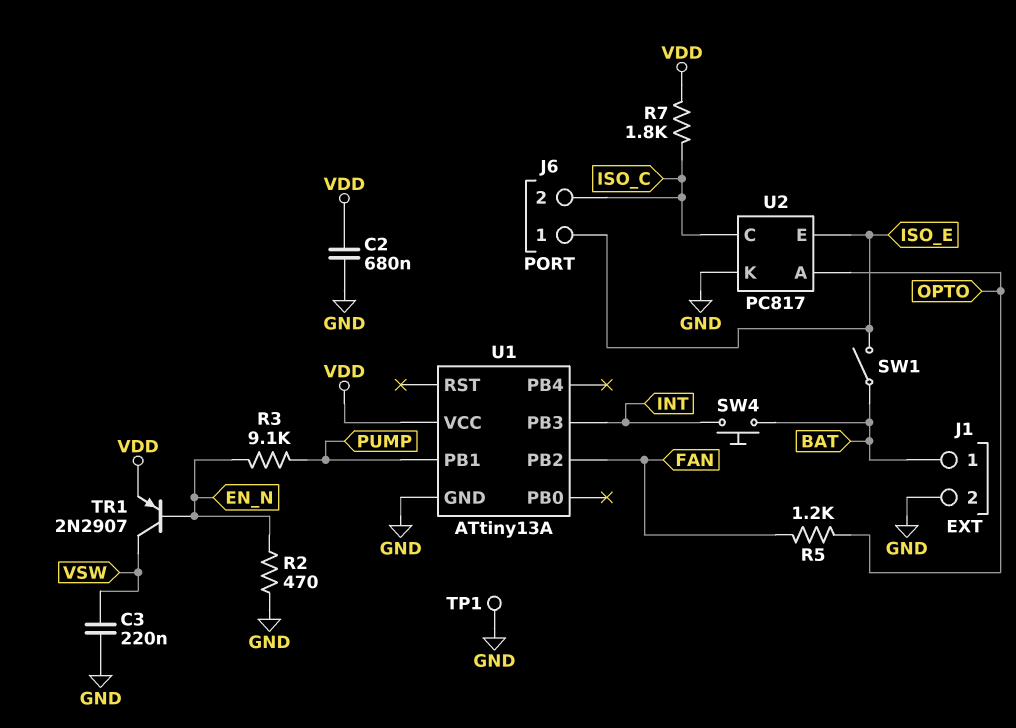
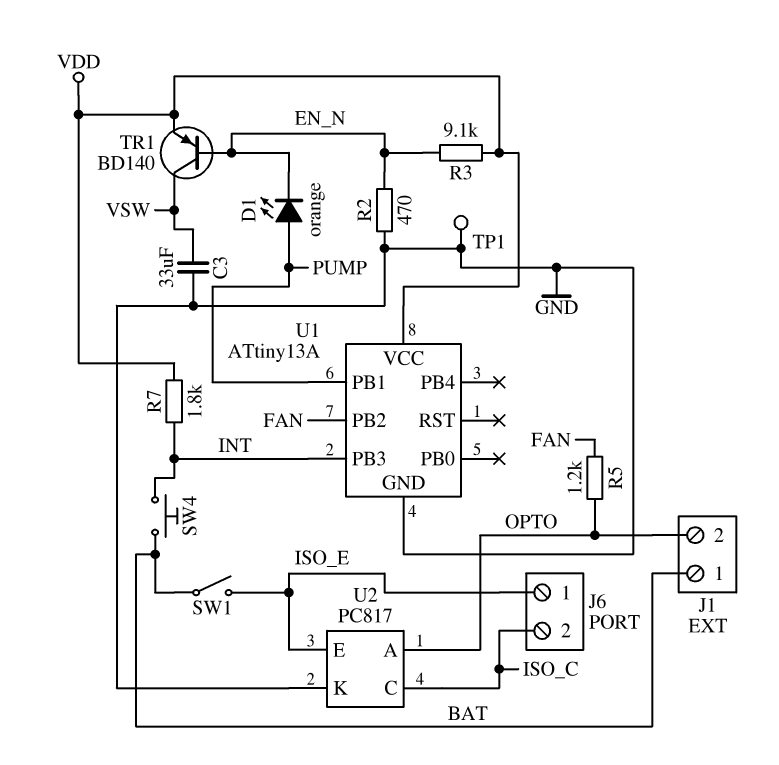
C2: 680nF (GND, VDD) -> none
C3: 220nF (GND, VSW) -> 33uF (GND, VSW)
D1: none -> LED orange (A PUMP, K EN_N)
J1 pin 2: GND -> OPTO
R3: 9.1k (EN_N, PUMP) -> 9.1k (EN_N, VDD)
R7: 1.8k (ISO_C, VDD) -> 1.8k (INT, VDD)
TR1: PNP 2N2907 (B EN_N, C VSW, E VDD) -> PNP BD140 (B EN_N, C VSW, E VDD)

